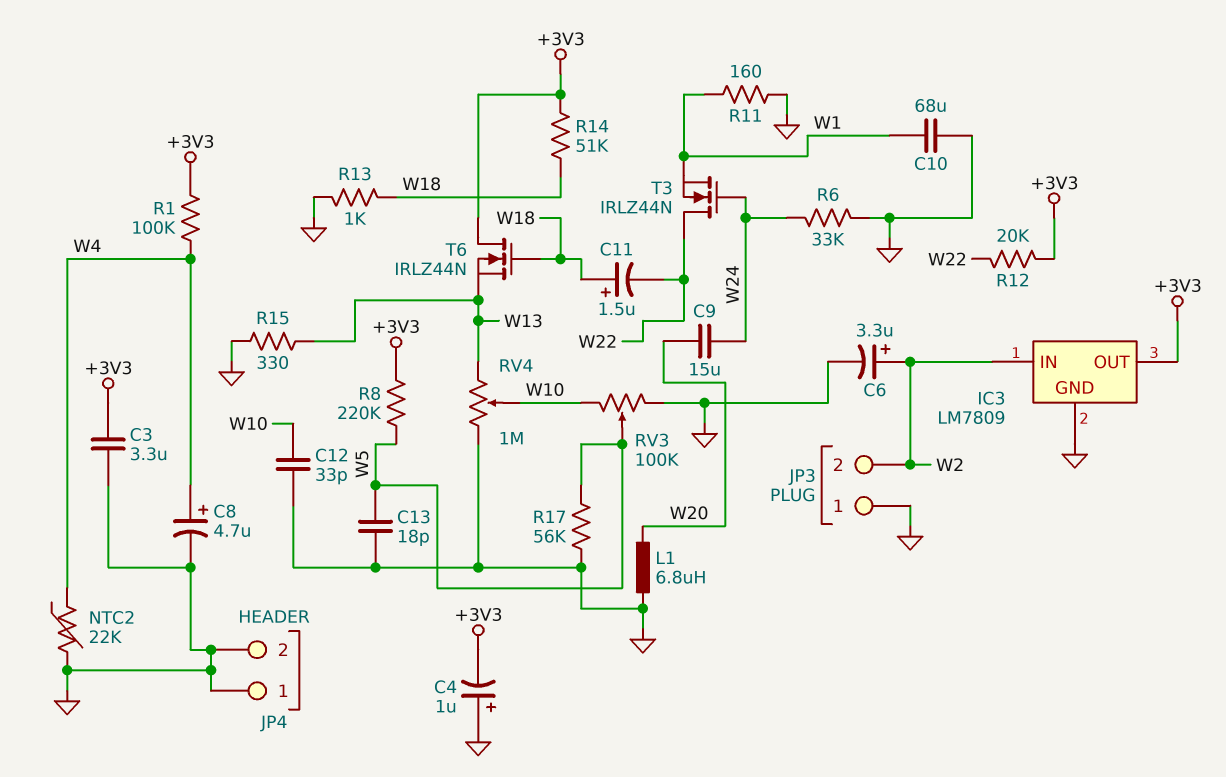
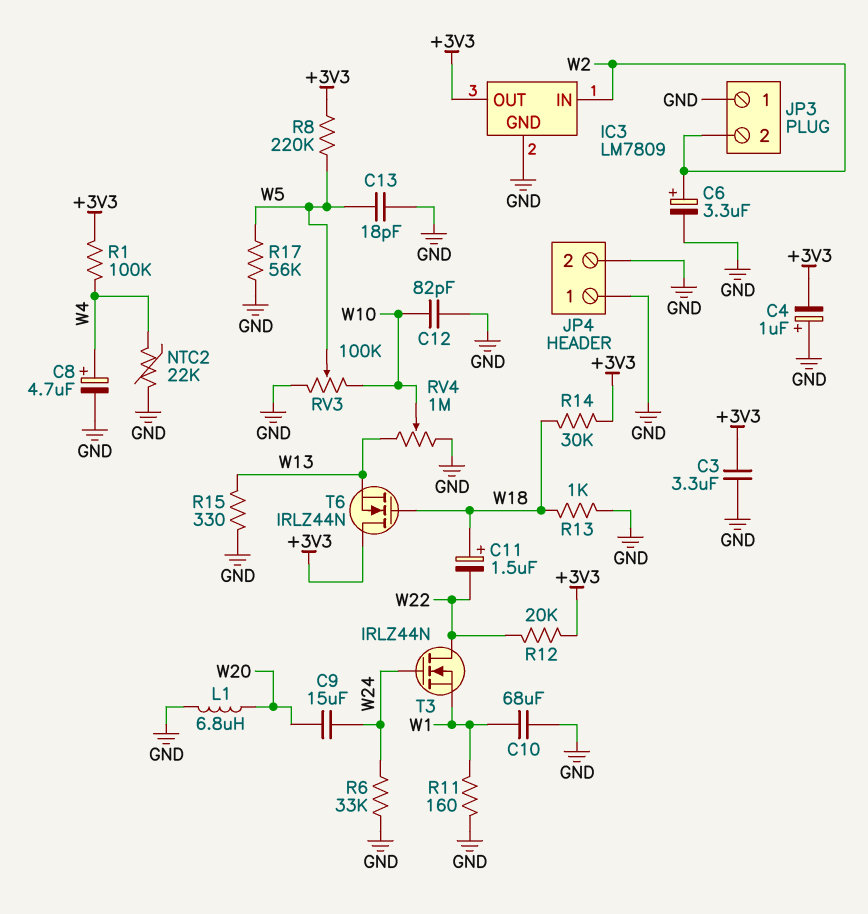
C12: 33pF (GND, W10) -> 82pF (GND, W10)
R14: 51k (+3V3, W18) -> 30k (+3V3, W18)

